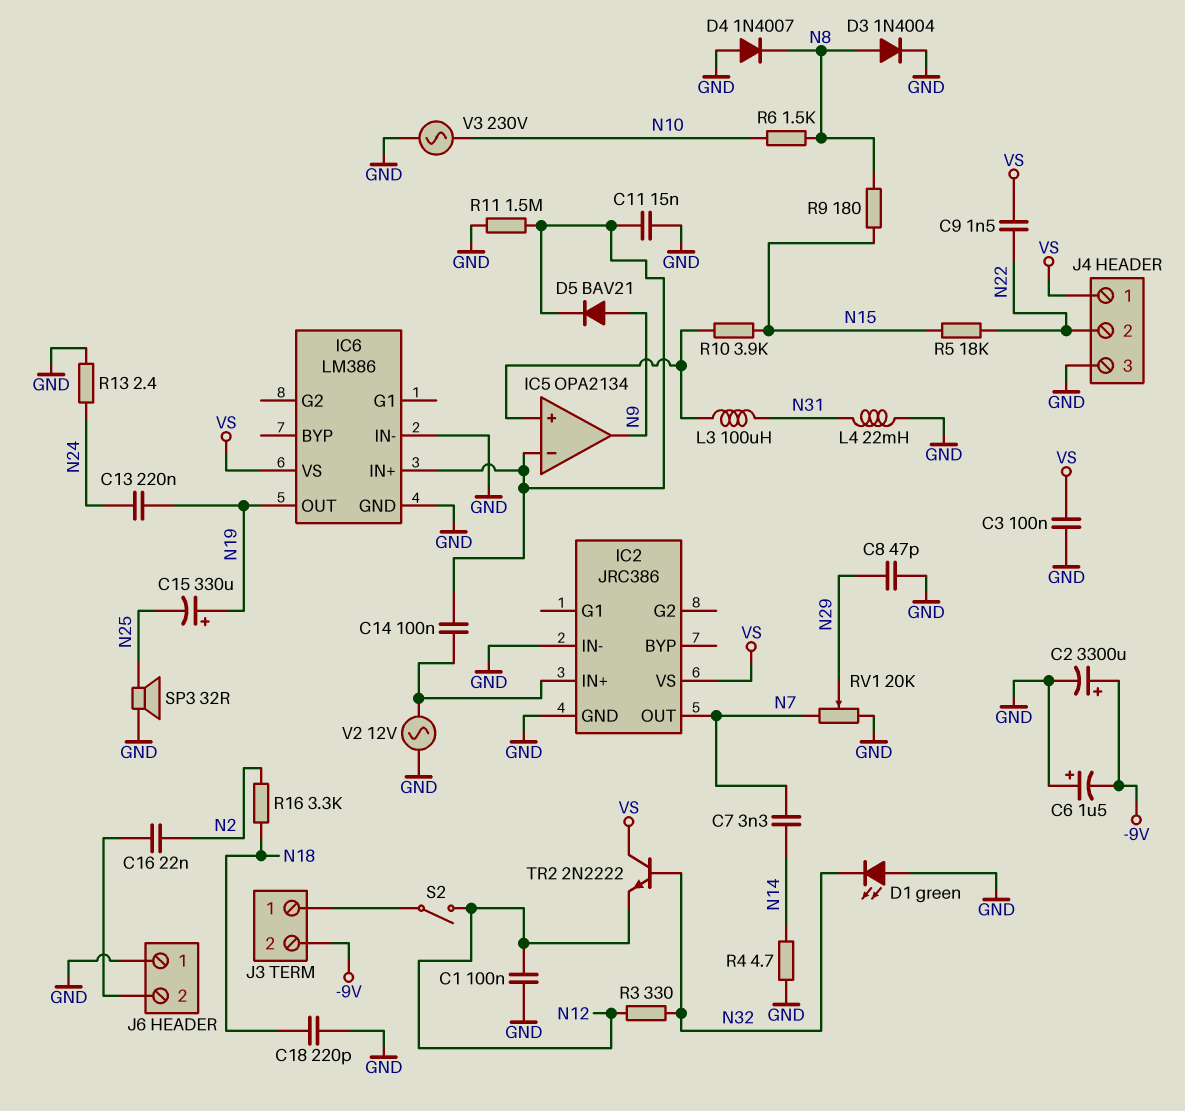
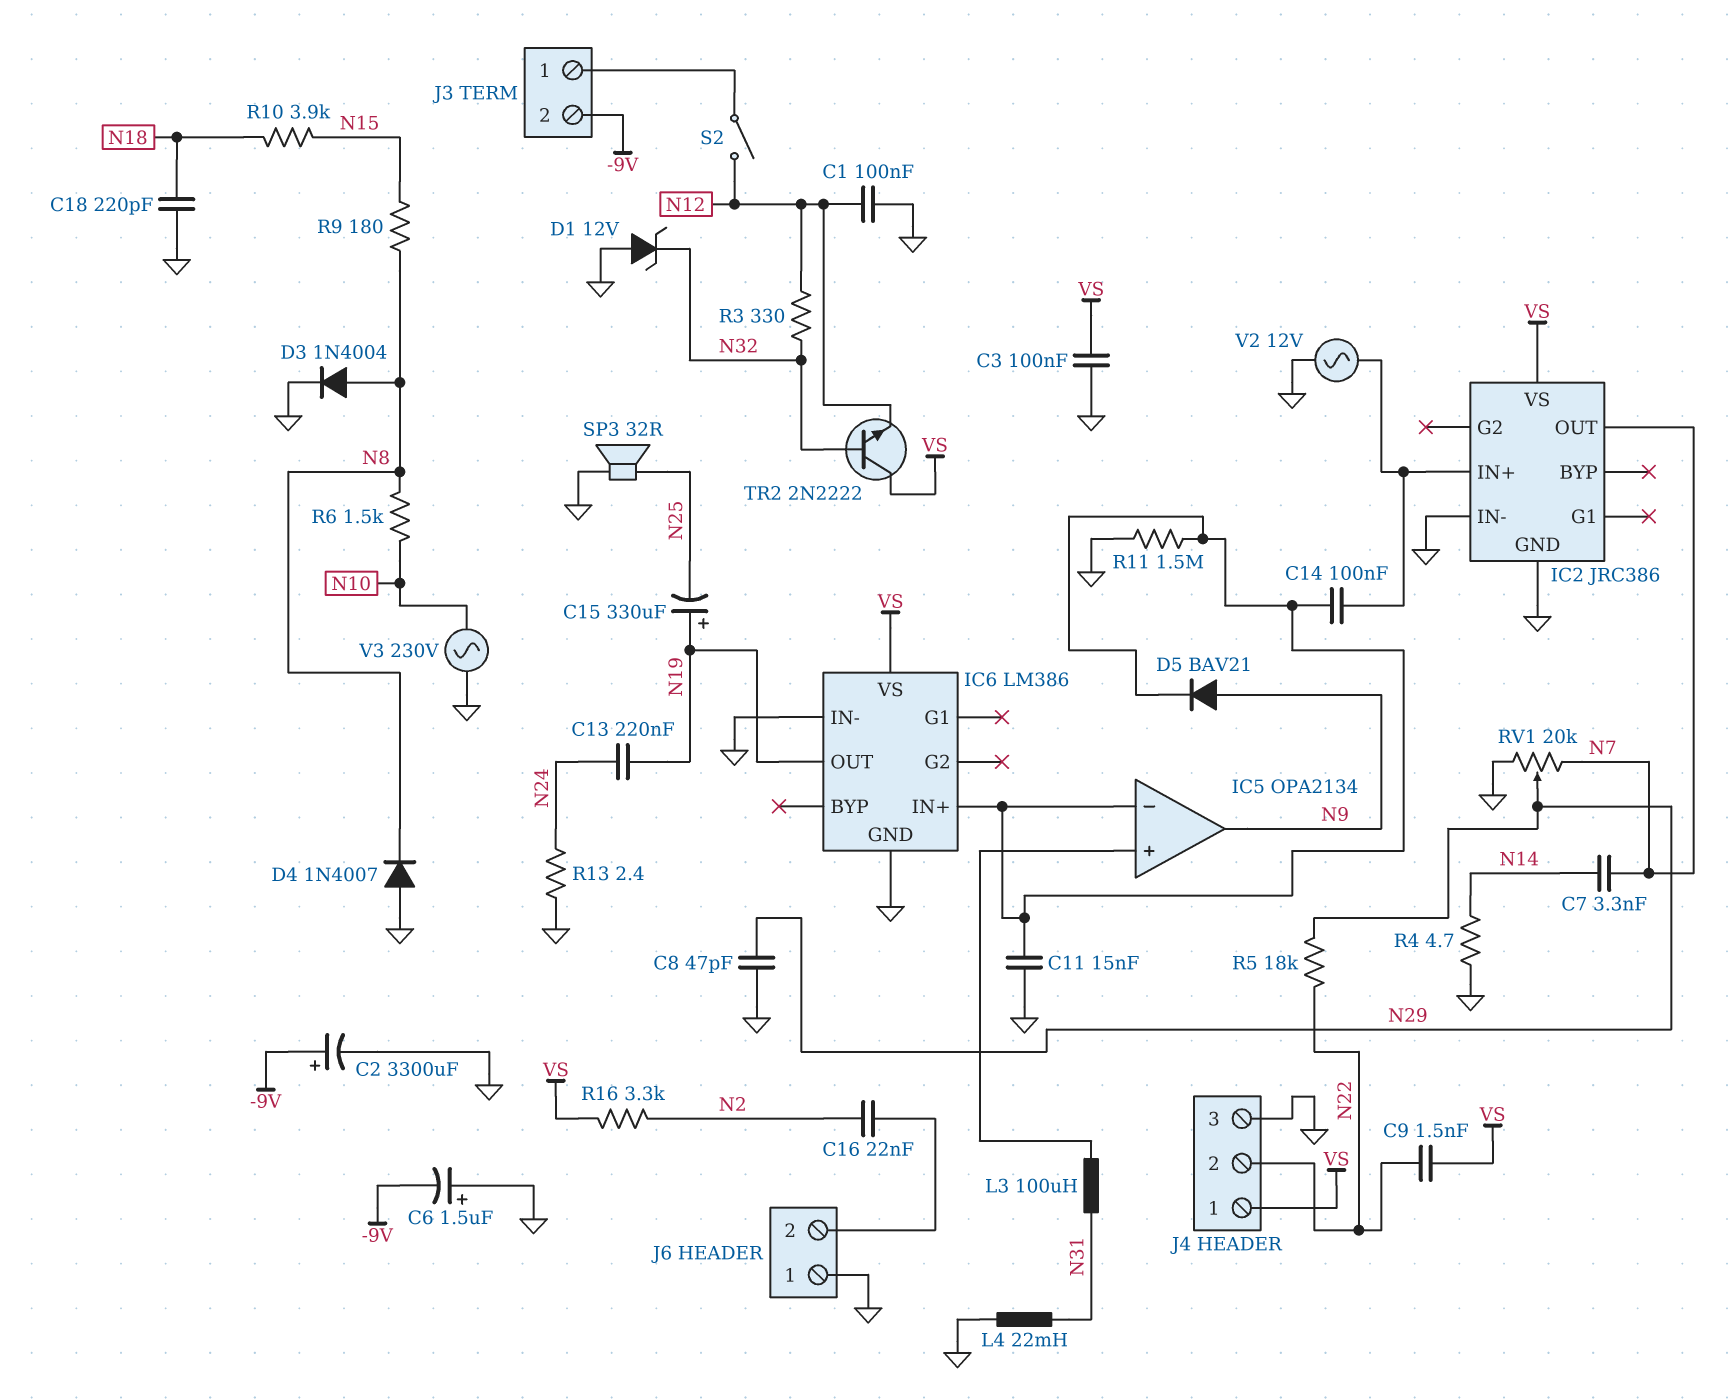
D1: LED green (A GND, K N32) -> zener 12V (A GND, K N32)
R5: 18k (N15, N22) -> 18k (N22, N29)
R10: 3.9k (IC5/in+, N15) -> 3.9k (N15, N18)
R16: 3.3k (N2, N18) -> 3.3k (N2, VS)

